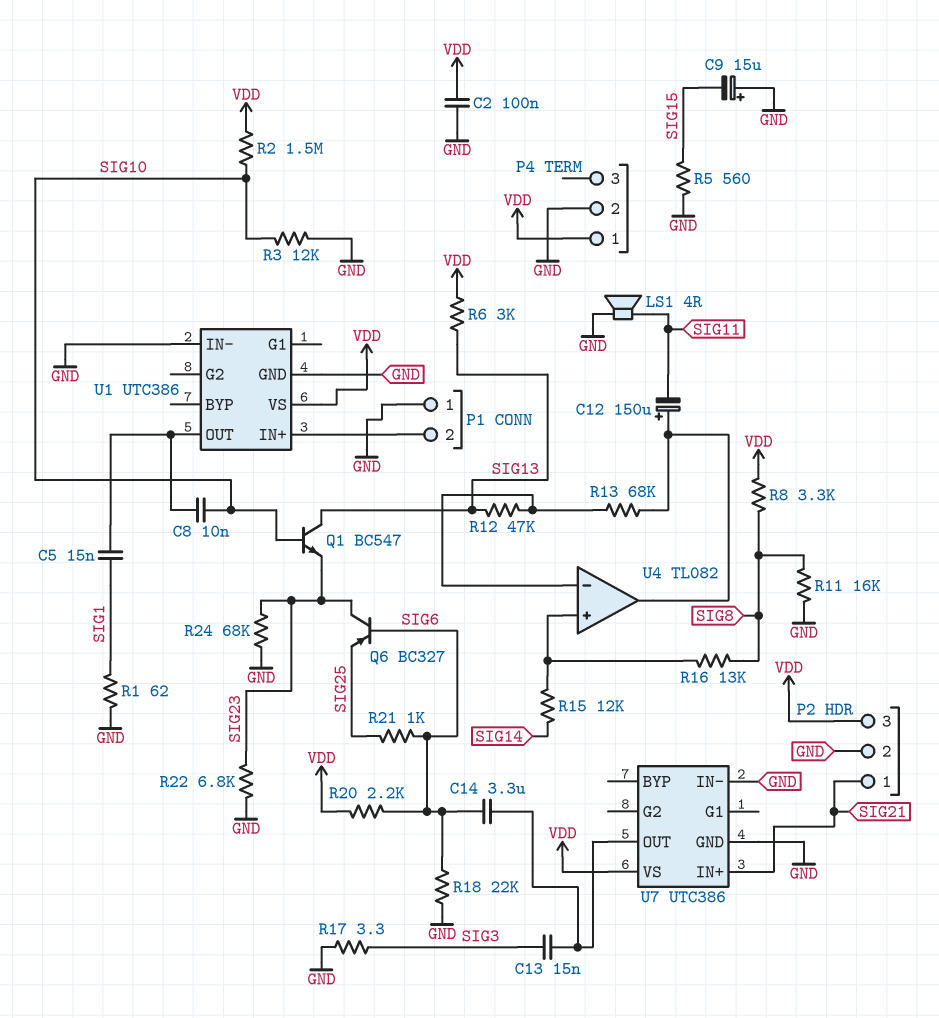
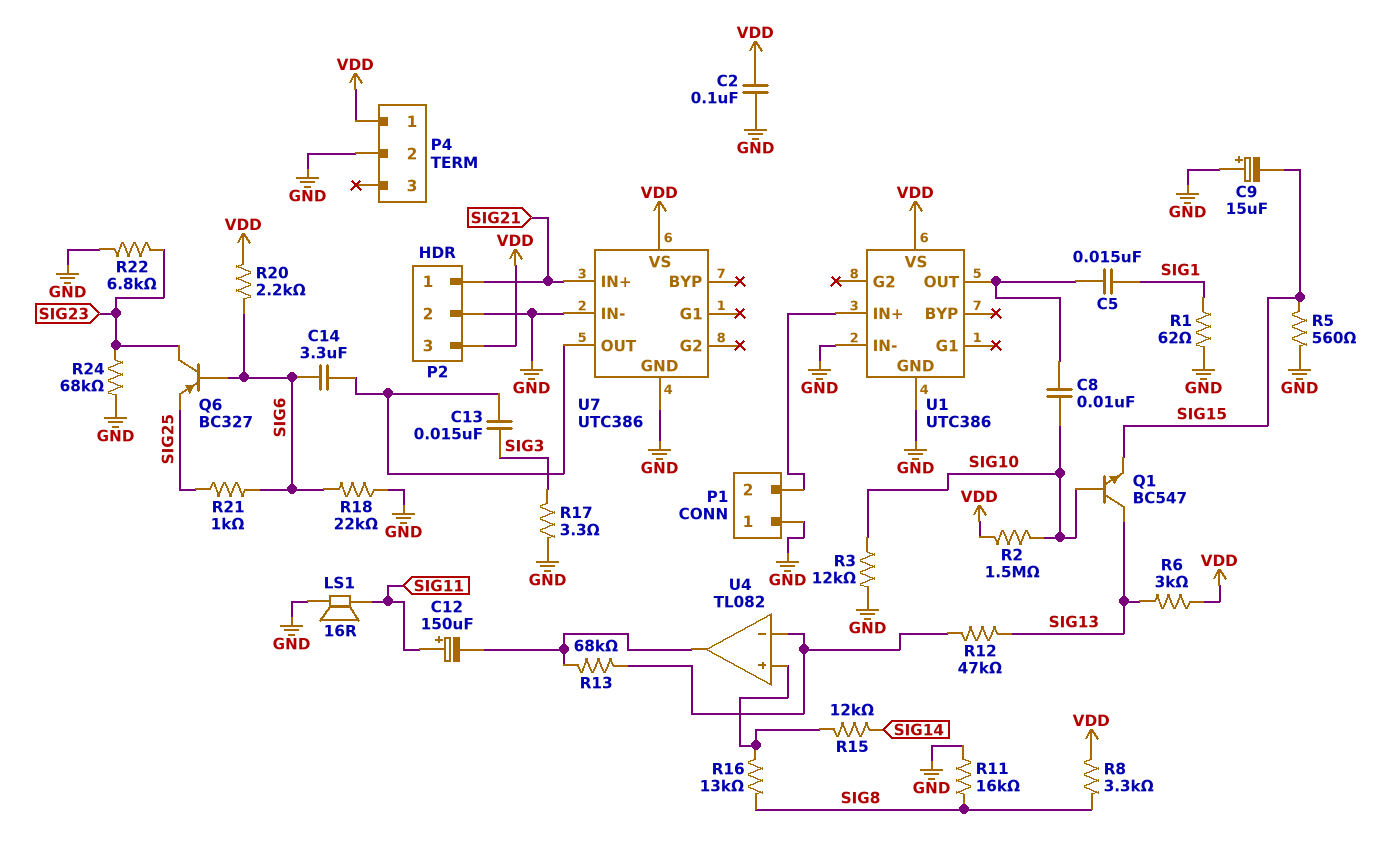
C12: 150uF (plus U4/out, minus SIG11) -> 150uF (plus SIG11, minus U4/out)
LS1: speaker 4R (GND, SIG11) -> speaker 16R (GND, SIG11)
Q1: NPN BC547 (B SIG10, C SIG13, E SIG23) -> NPN BC547 (B SIG10, C SIG13, E SIG15)

